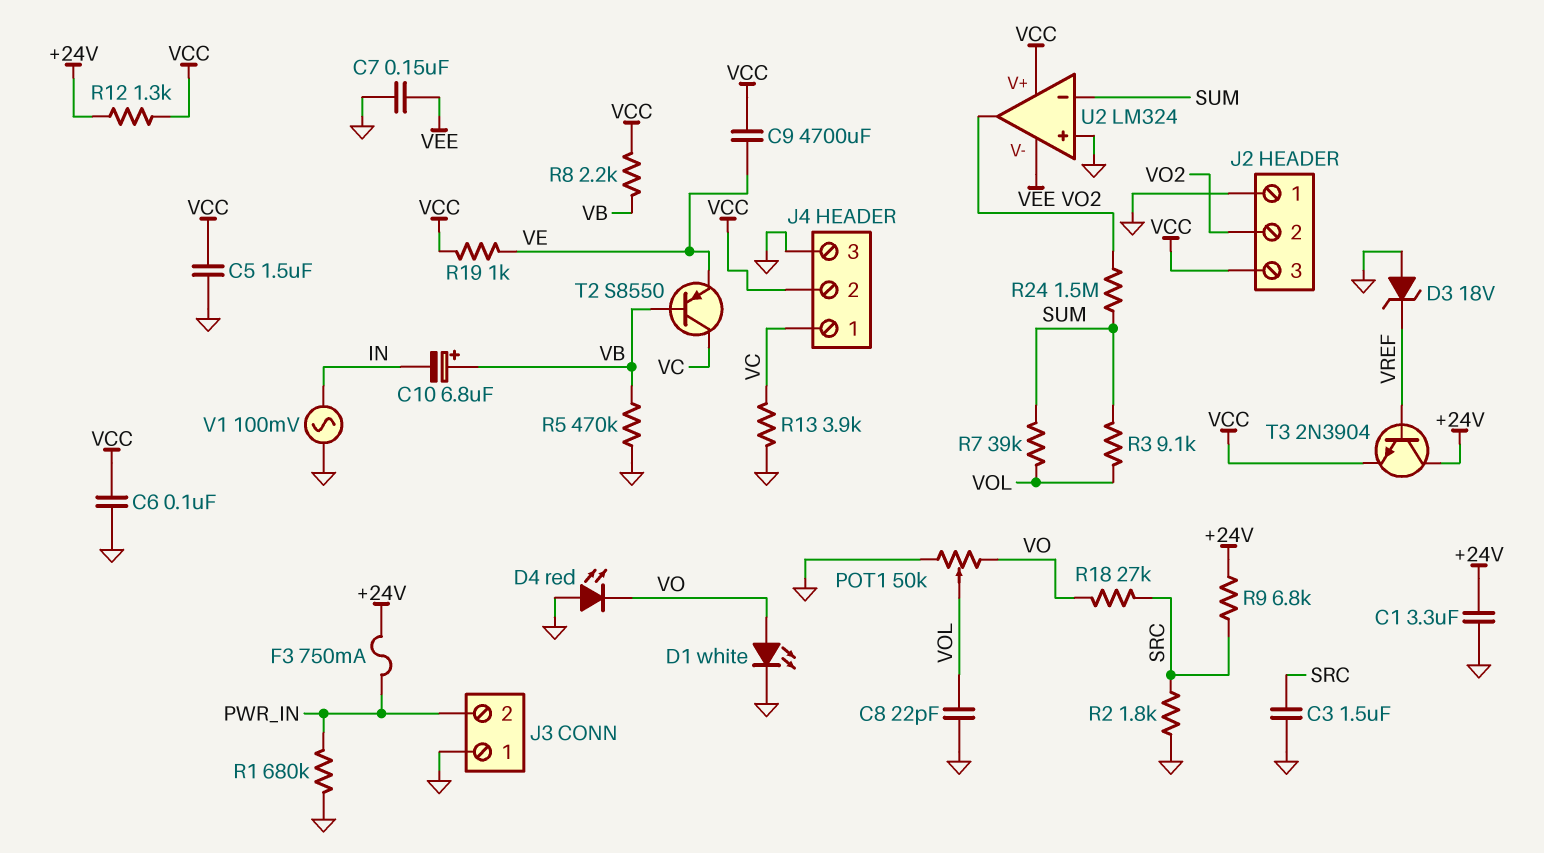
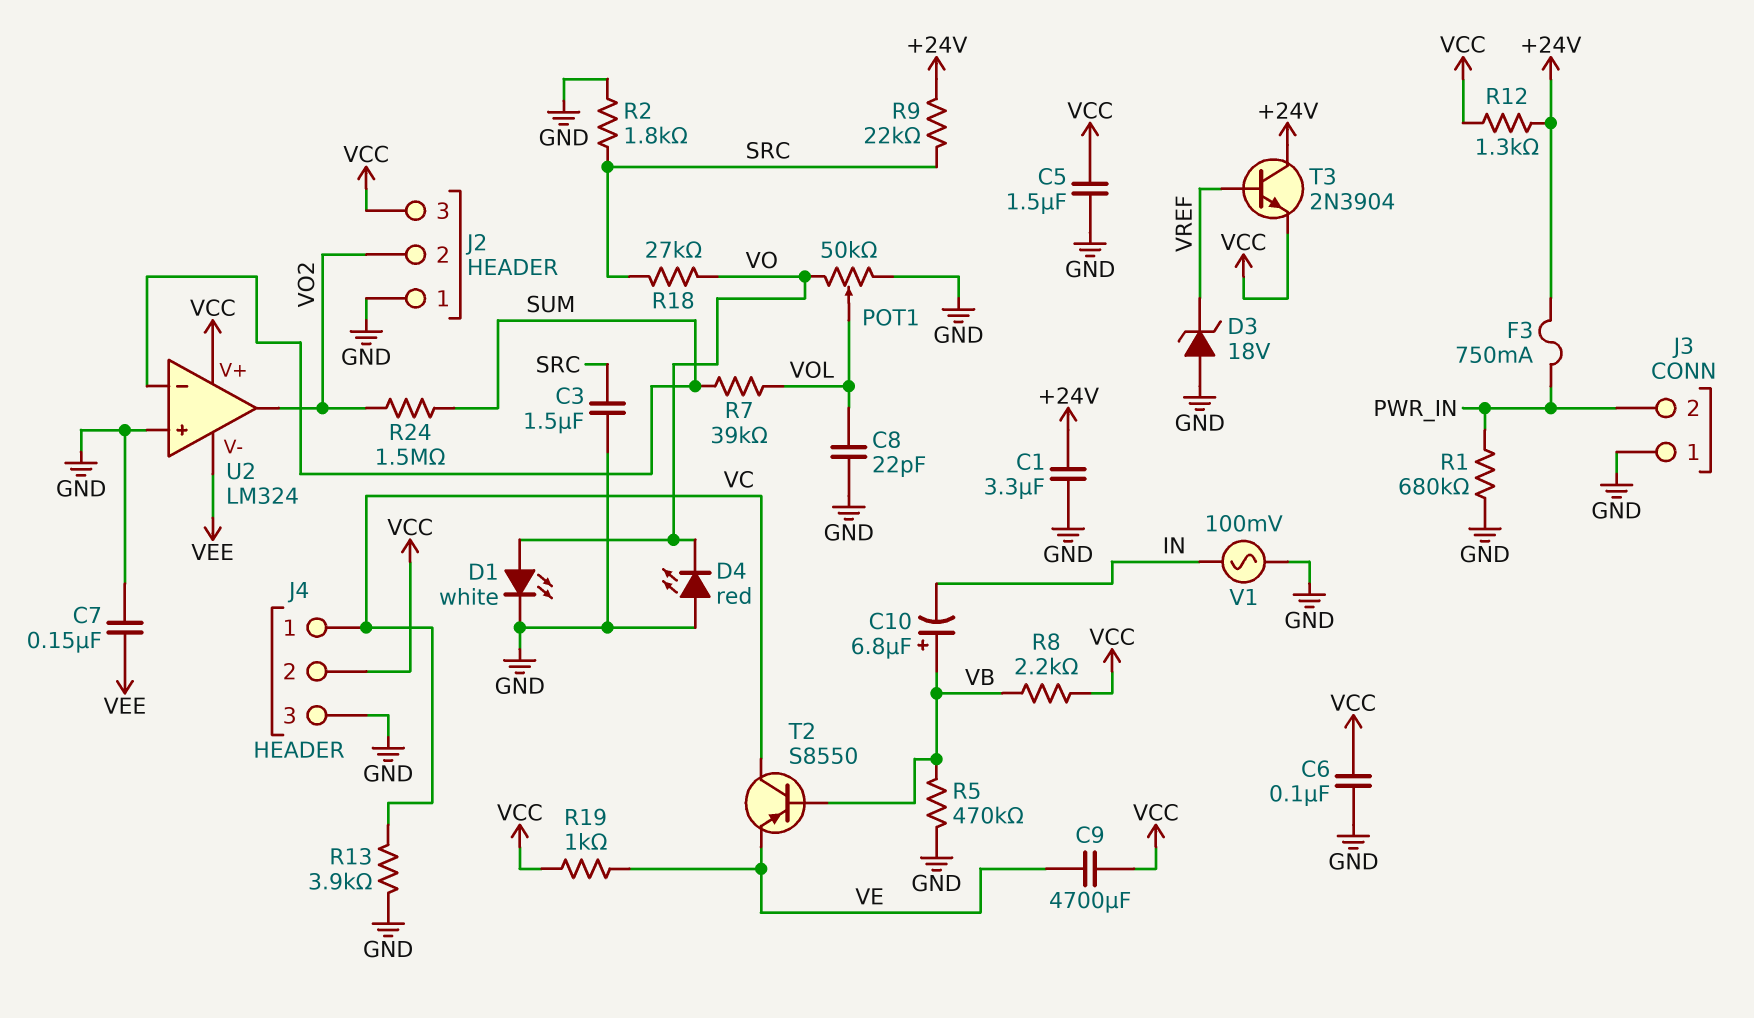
R3: 9.1k (SUM, VOL) -> none
R9: 6.8k (+24V, SRC) -> 22k (+24V, SRC)

